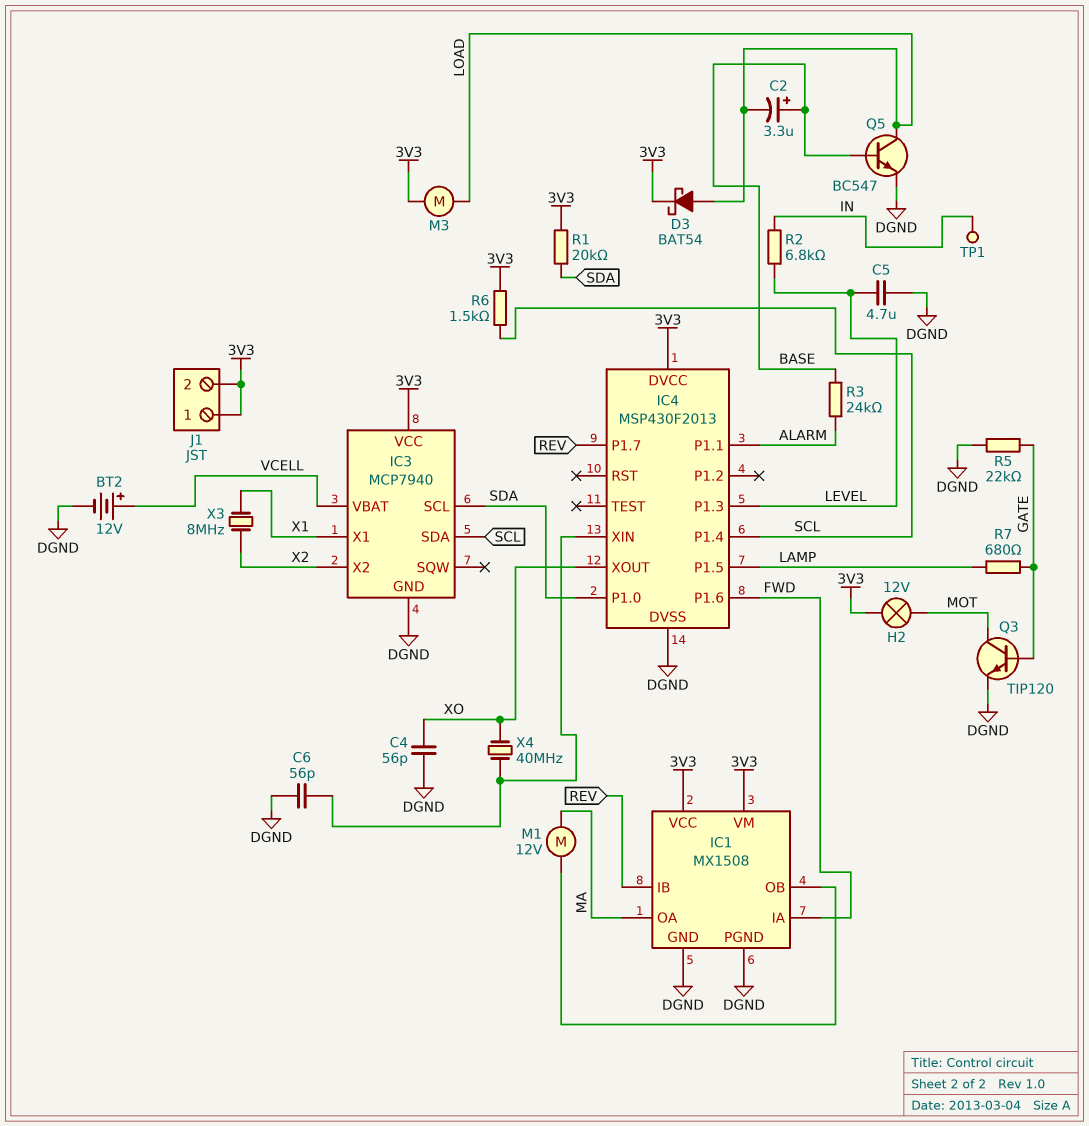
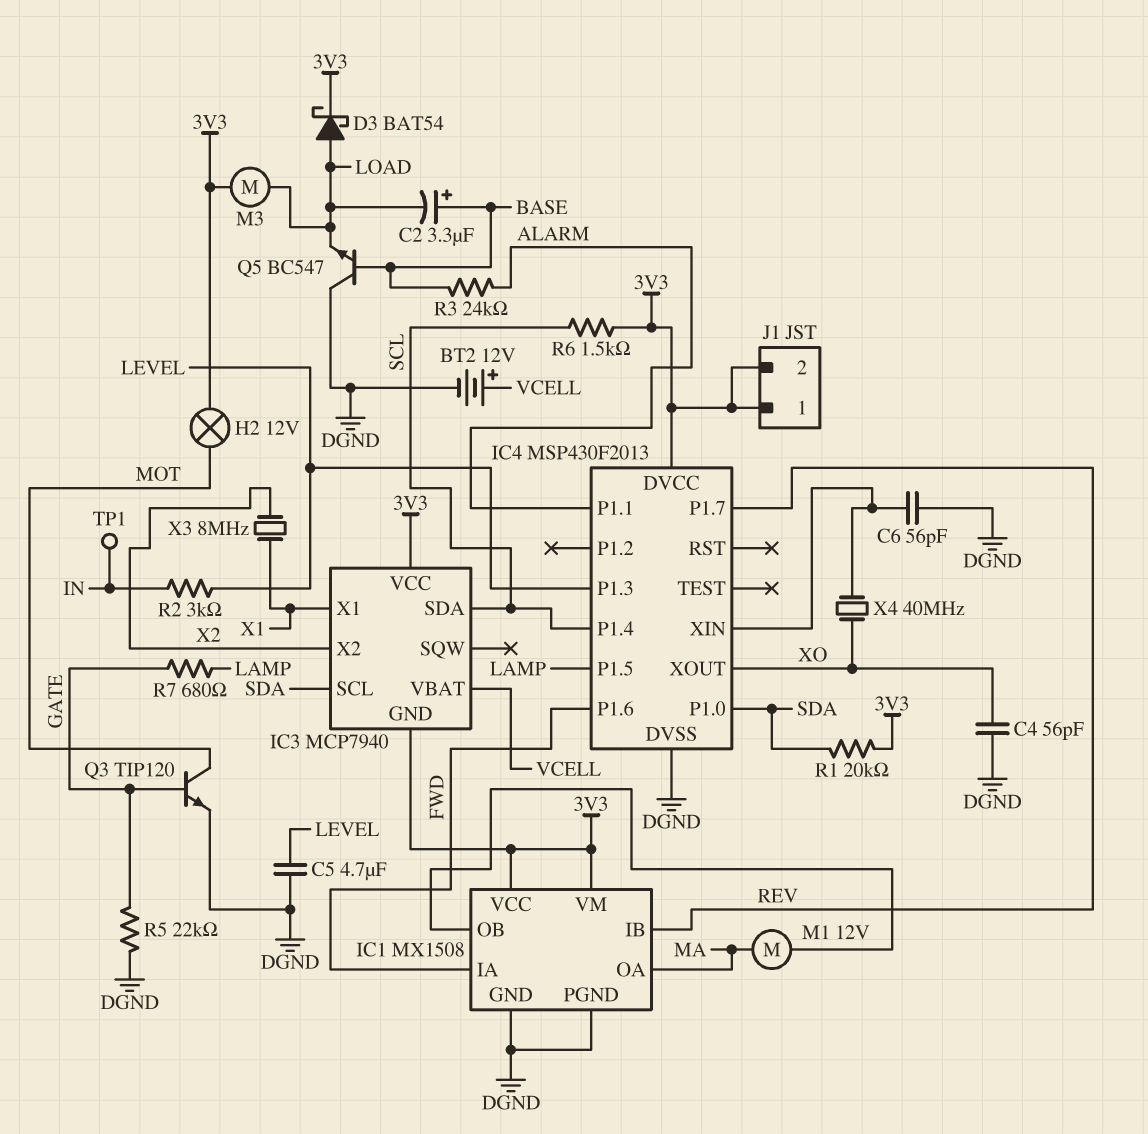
IC3 pin GND: DGND -> 3V3
Q5: NPN BC547 (B BASE, C LOAD, E DGND) -> NPN BC547 (B BASE, C DGND, E LOAD)
R2: 6.8k (IN, LEVEL) -> 3k (IN, LEVEL)

